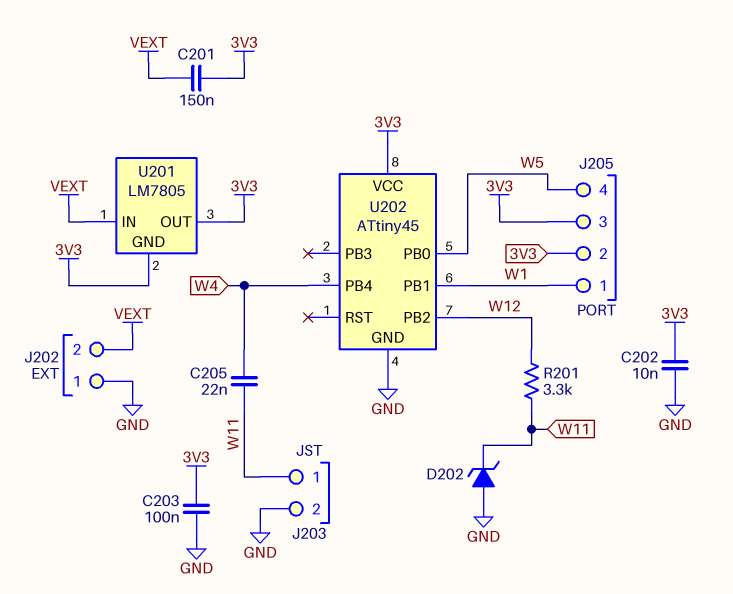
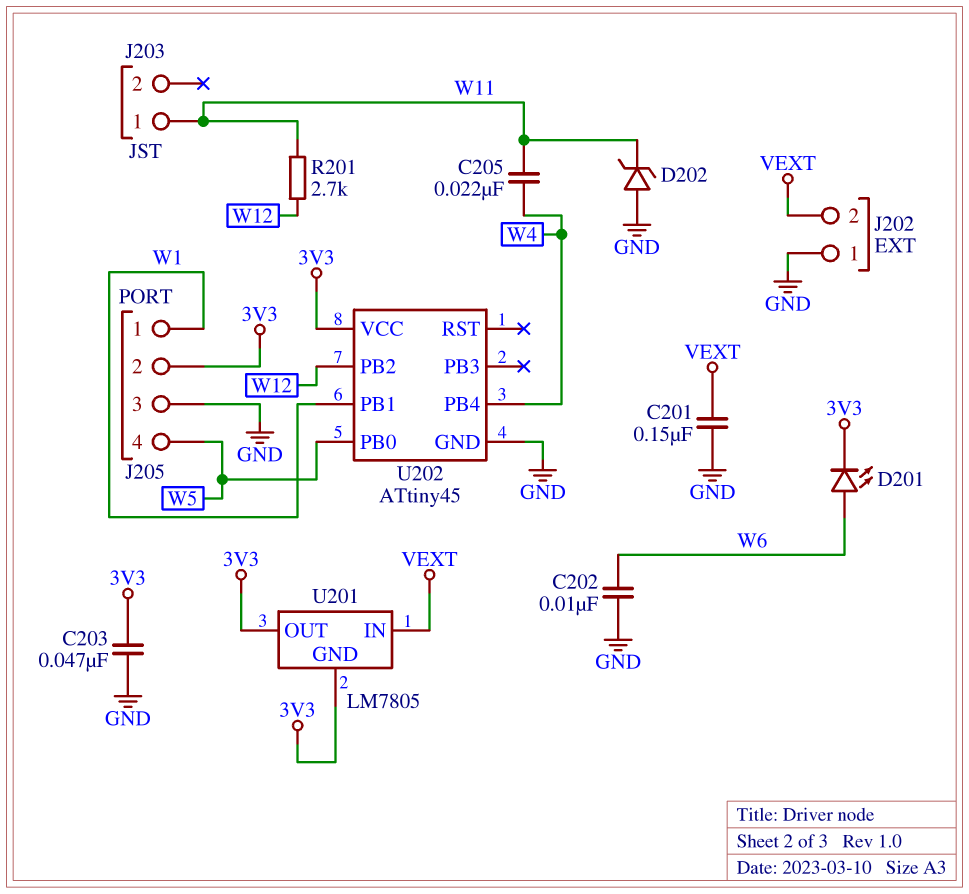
C201: 150nF (3V3, VEXT) -> 150nF (GND, VEXT)
C202: 10nF (3V3, GND) -> 10nF (GND, W6)
C203: 100nF (3V3, GND) -> 47nF (3V3, GND)
D201: none -> LED (A W6, K 3V3)
J203 pin 2: GND -> none
J205 pin 3: 3V3 -> GND
R201: 3.3k (W11, W12) -> 2.7k (W11, W12)

